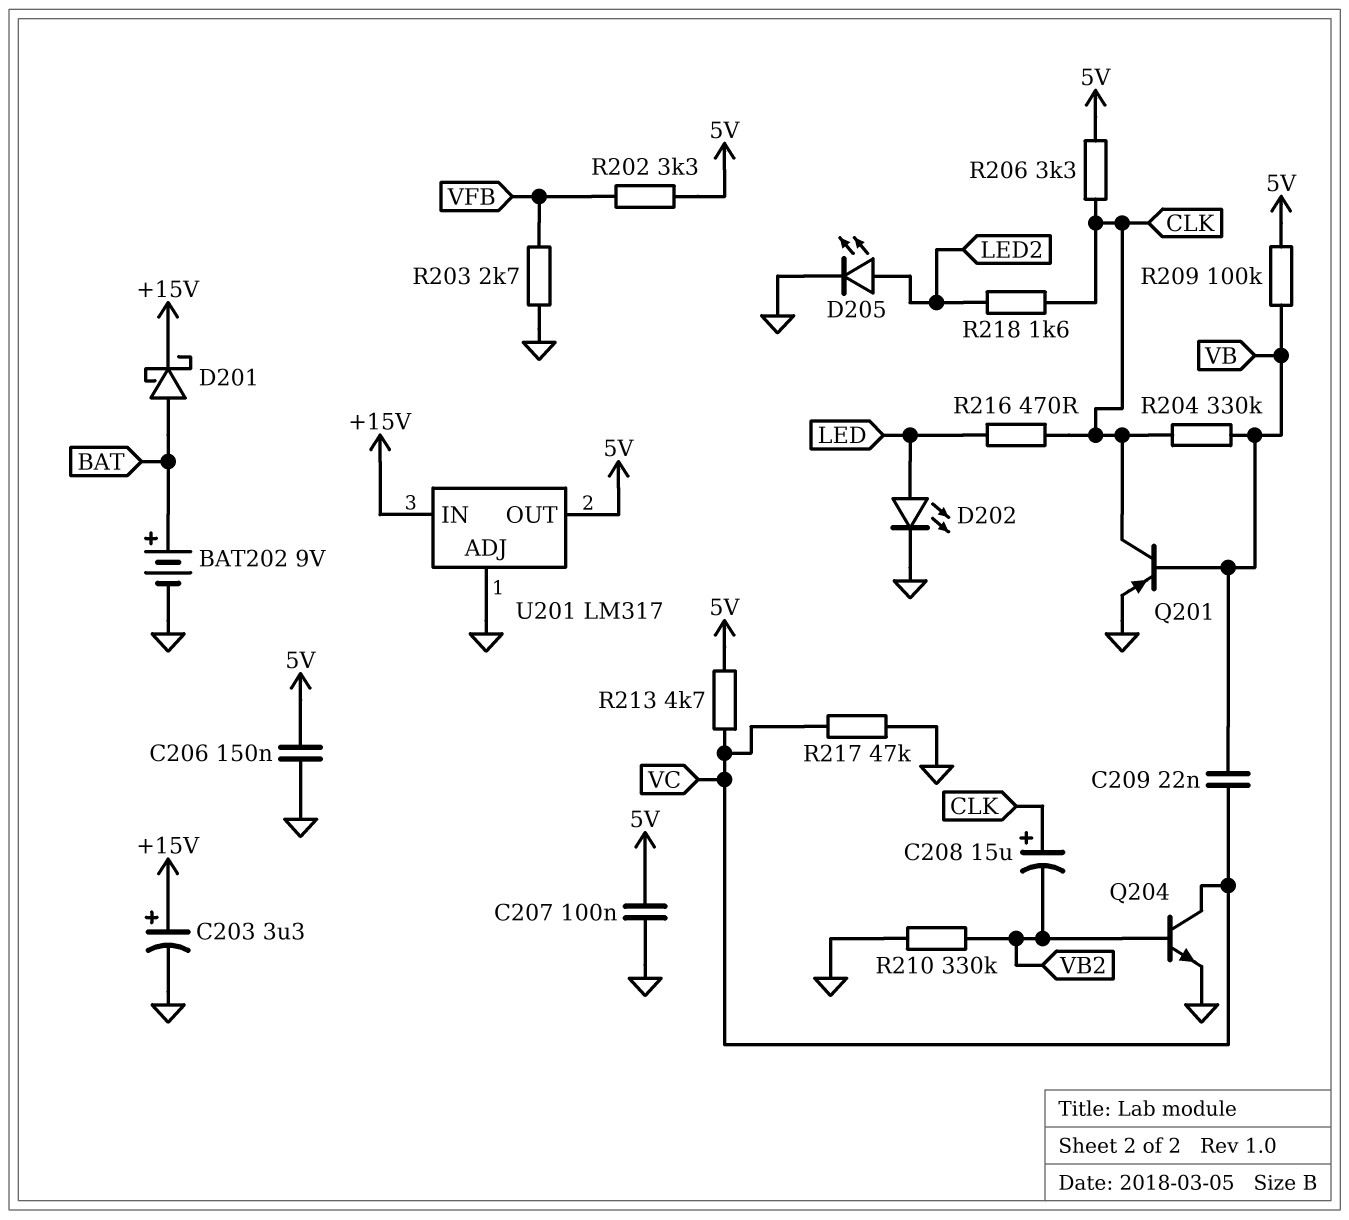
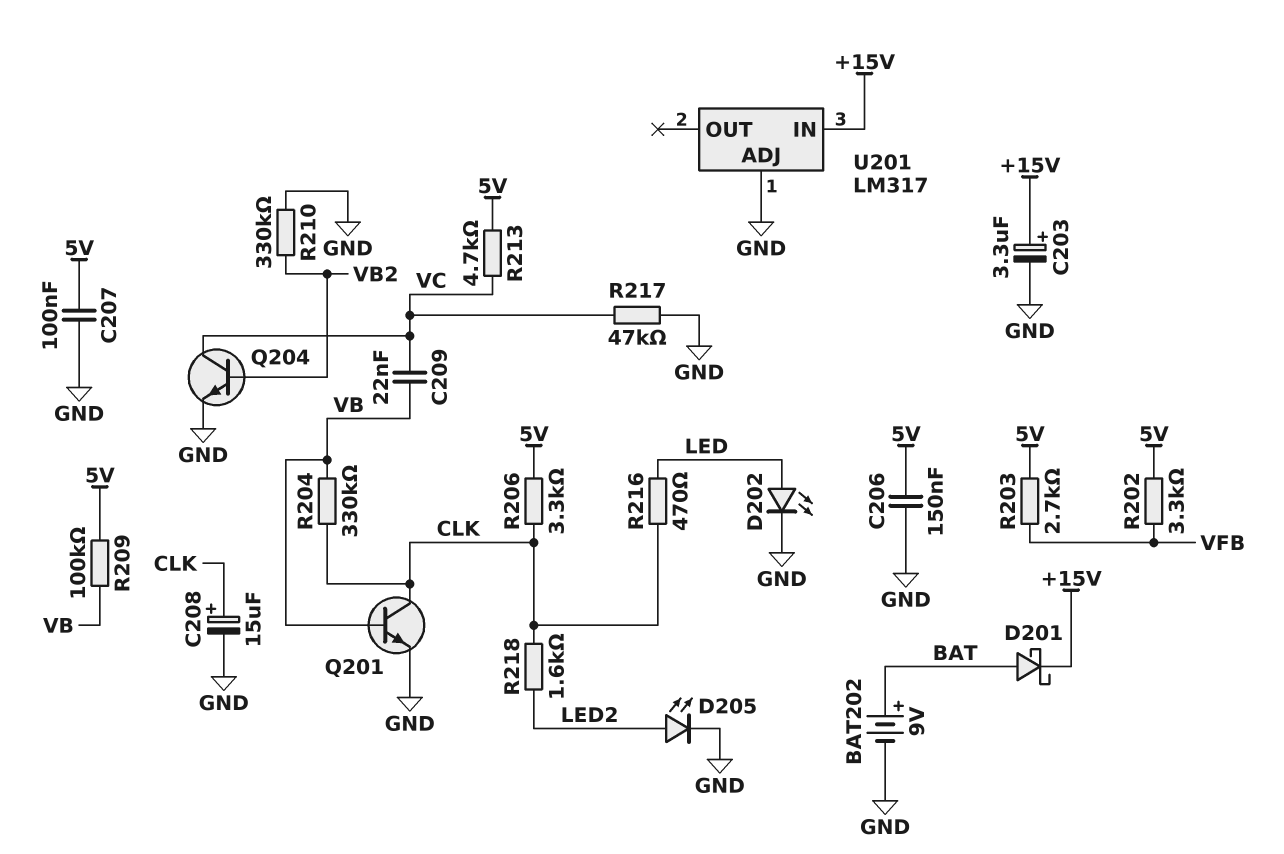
C208: 15uF (plus CLK, minus VB2) -> 15uF (plus CLK, minus GND)
Q201: PNP (B VB, C CLK, E GND) -> NPN (B VB, C CLK, E GND)
R203: 2.7k (GND, VFB) -> 2.7k (5V, VFB)
U201 pin OUT: 5V -> none

